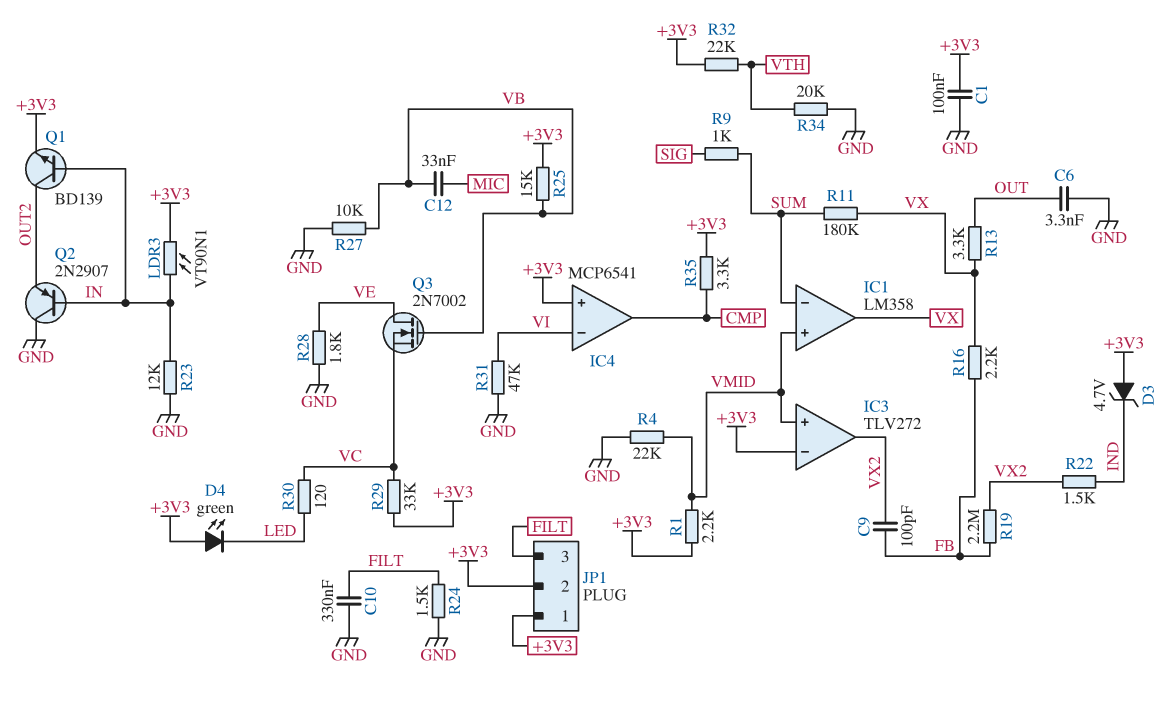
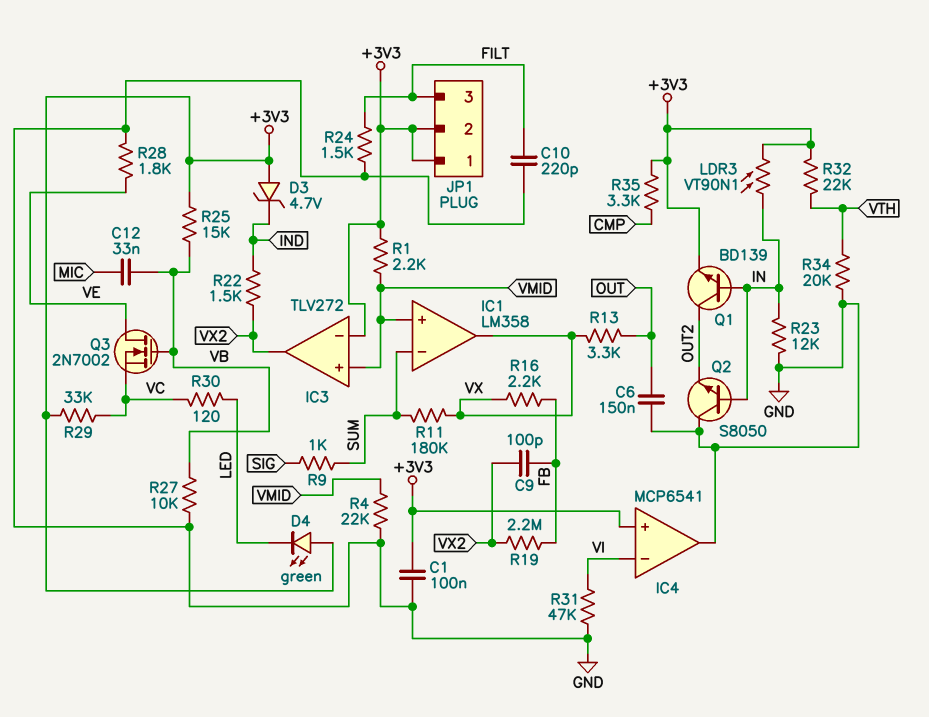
C6: 3.3nF (GND, OUT) -> 150nF (GND, OUT)
C10: 330nF (FILT, GND) -> 220pF (FILT, GND)
IC4 pin out: CMP -> GND
Q2: PNP 2N2907 (B IN, C GND, E OUT2) -> NPN S8050 (B IN, C GND, E OUT2)

